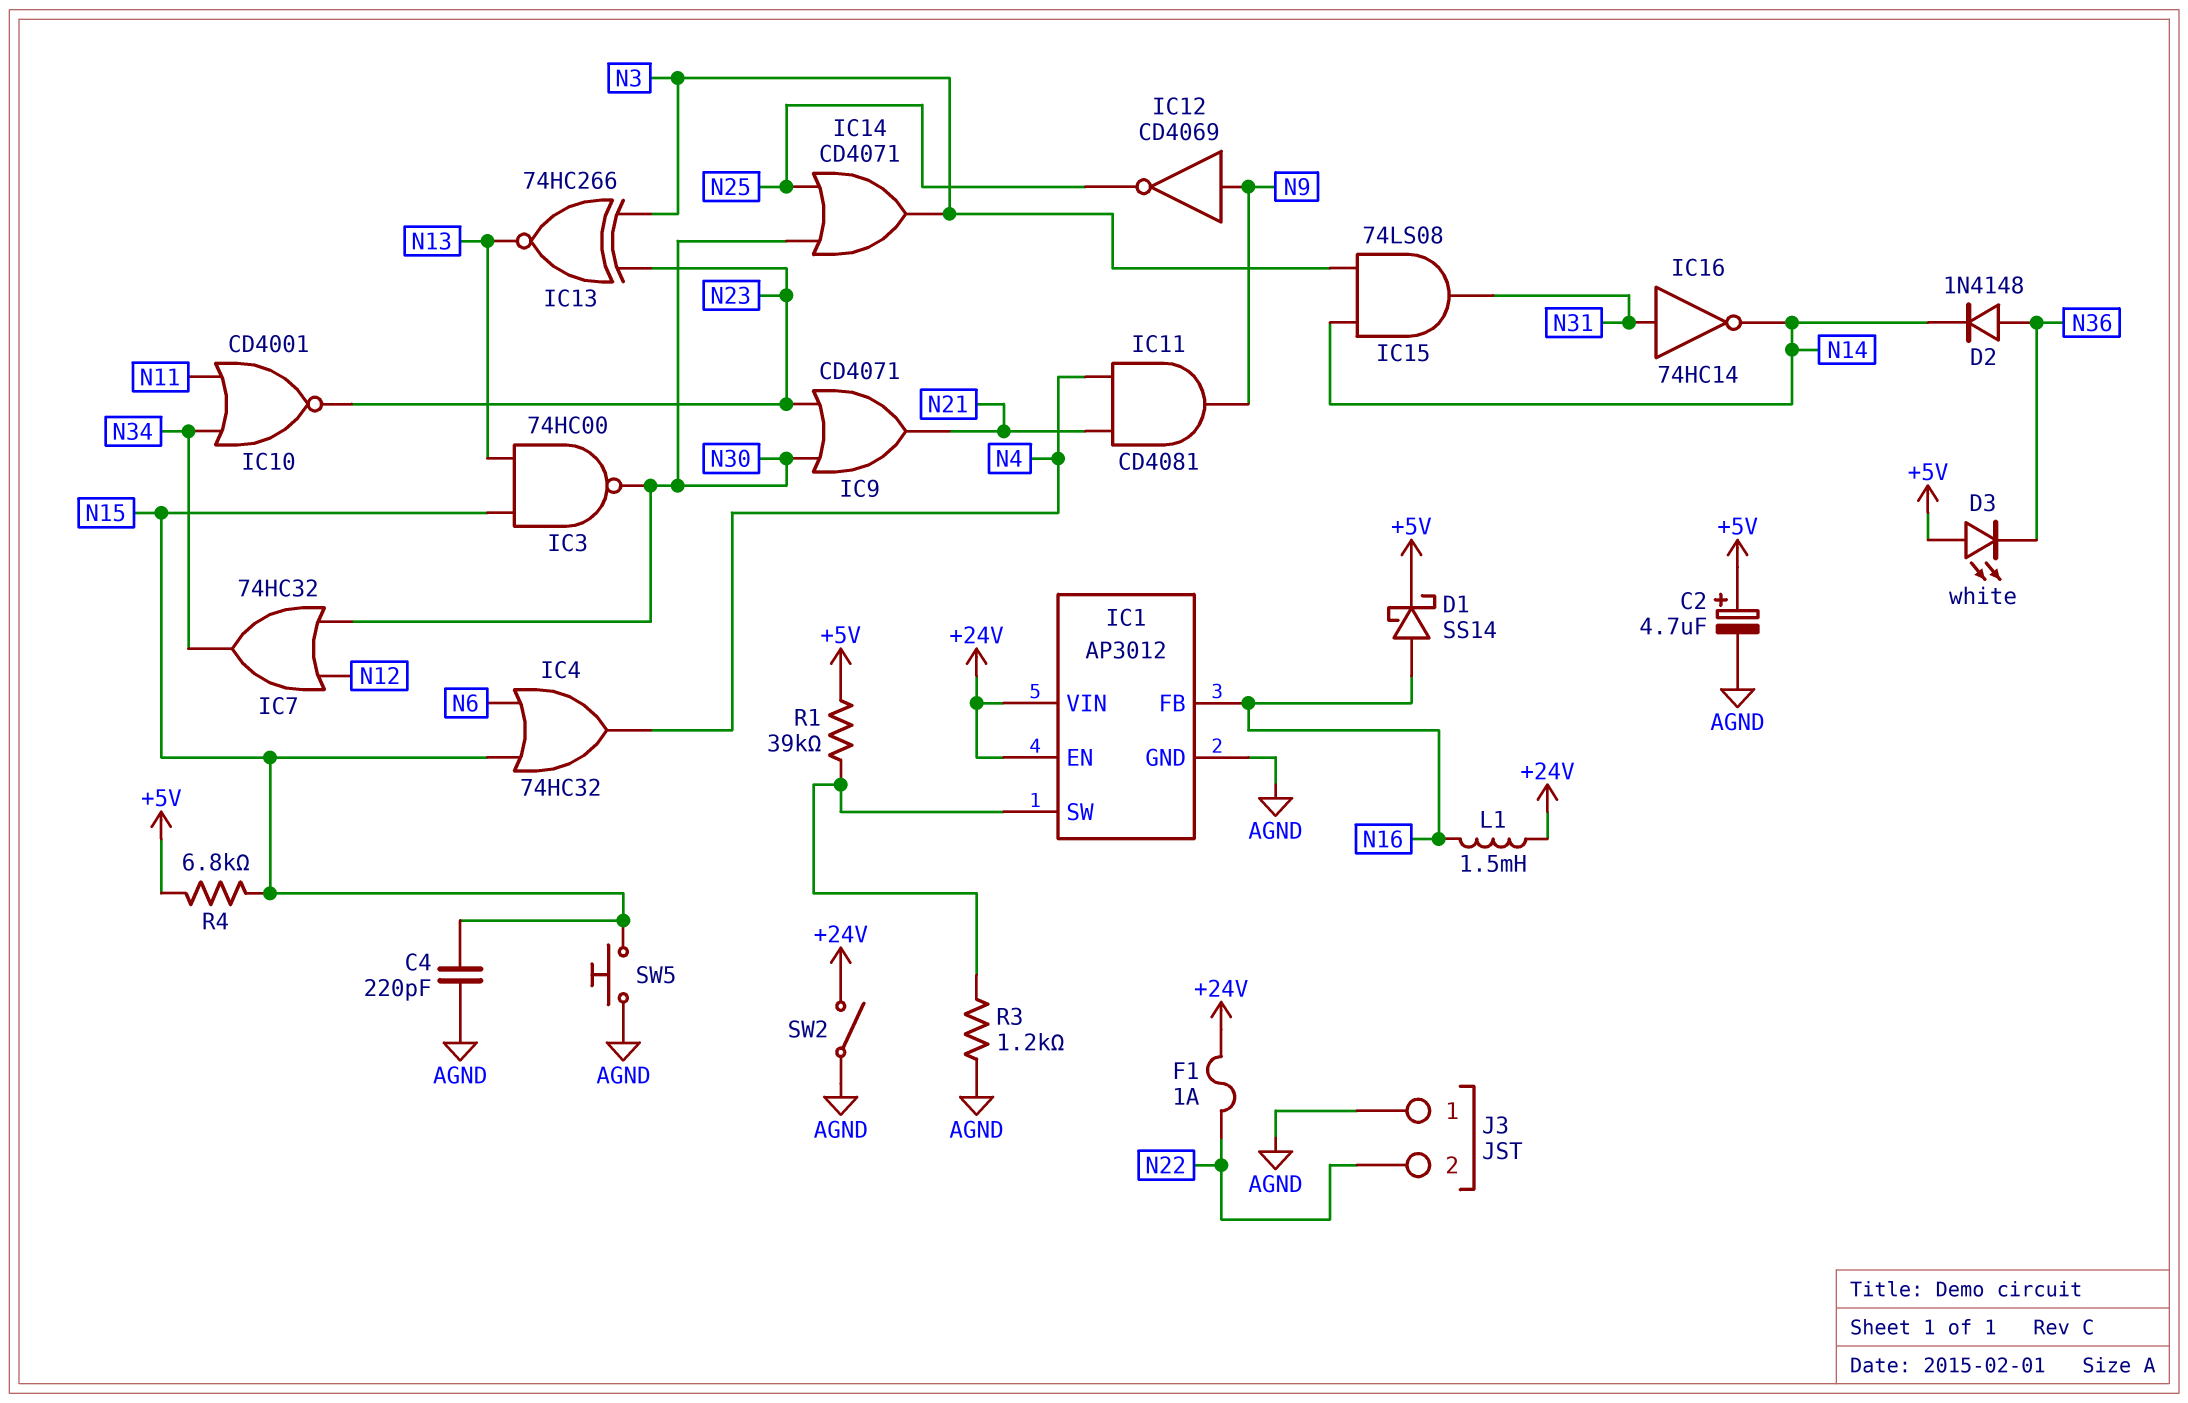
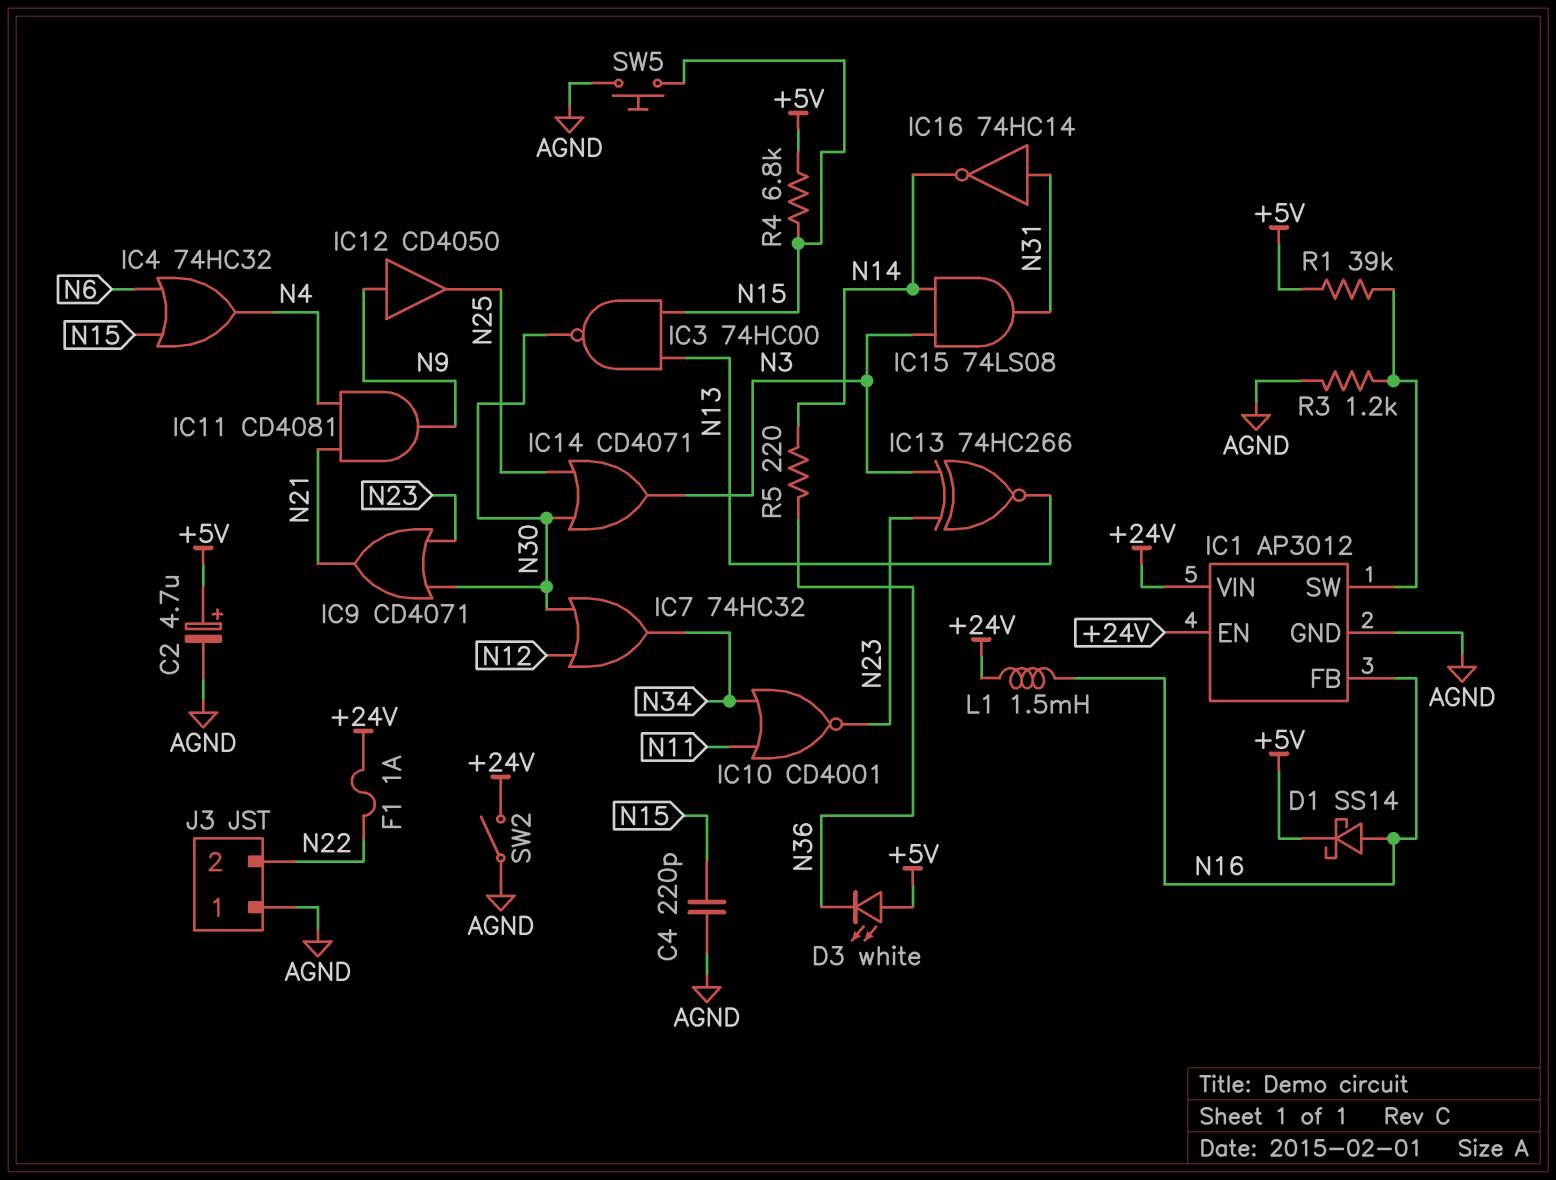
D2: diode 1N4148 (A N36, K N14) -> none
IC12: NOT CD4069 (in N9, out N25) -> buffer CD4050 (in N9, out N25)
R5: none -> 220 (N14, N36)

